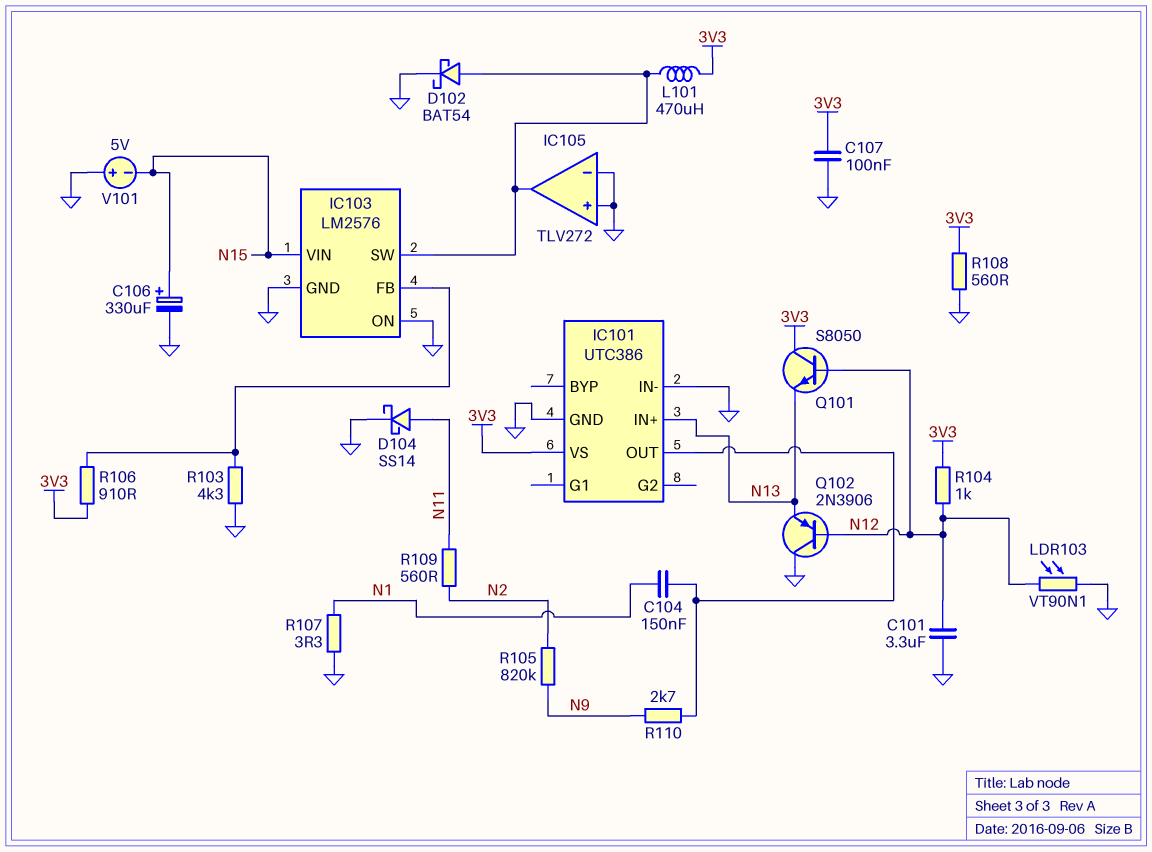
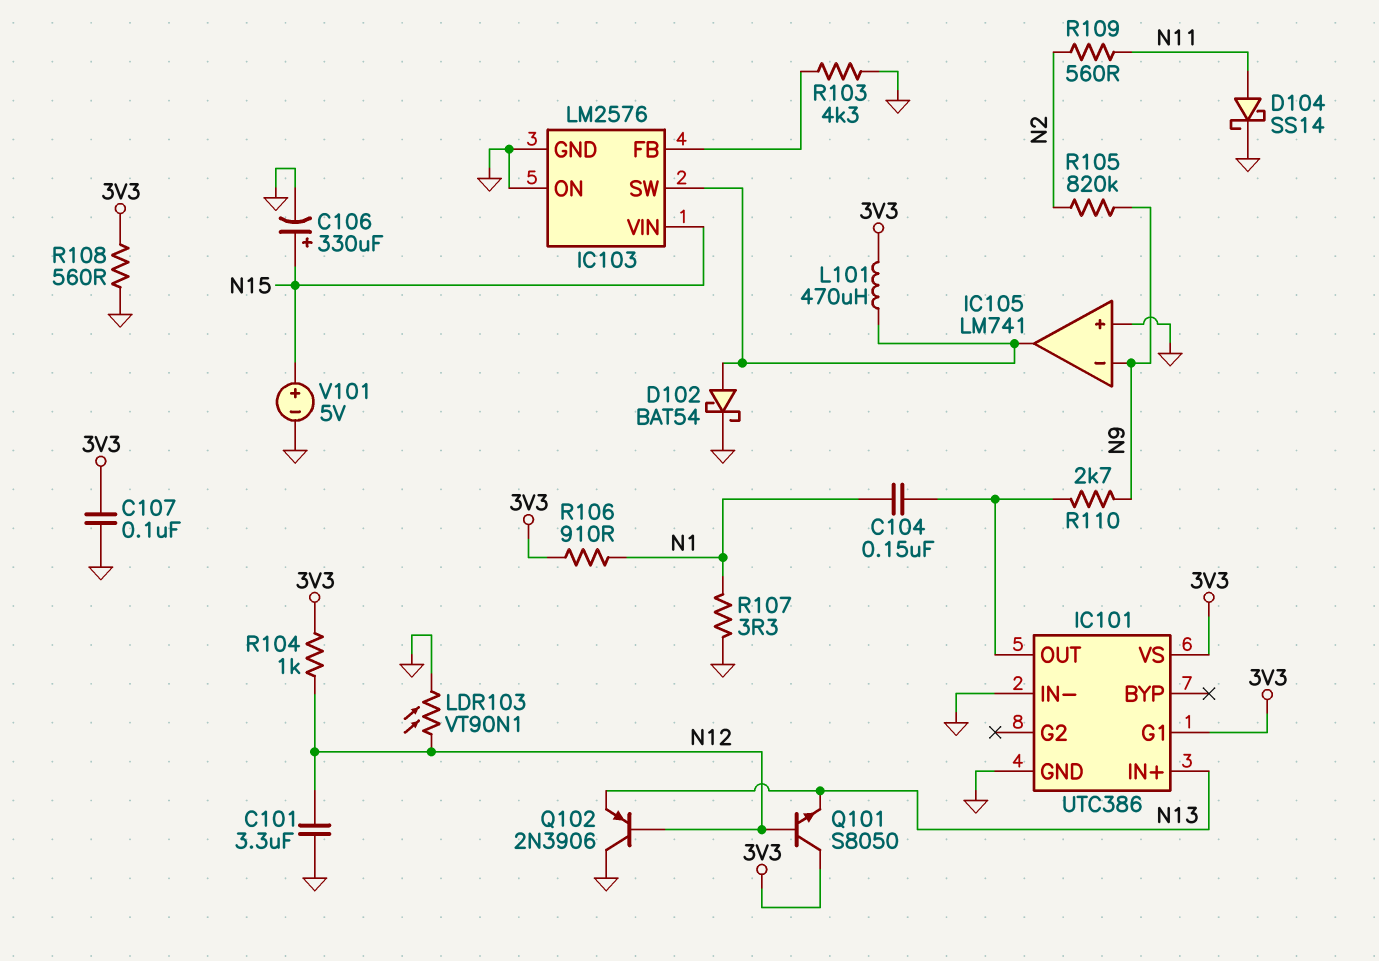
IC101 pin G1: none -> 3V3
IC105: TLV272 -> LM741
IC105 pin in-: GND -> N9
R106: 910 (3V3, IC103/FB) -> 910 (3V3, N1)
V101: 5V (plus GND, minus N15) -> 5V (plus N15, minus GND)

